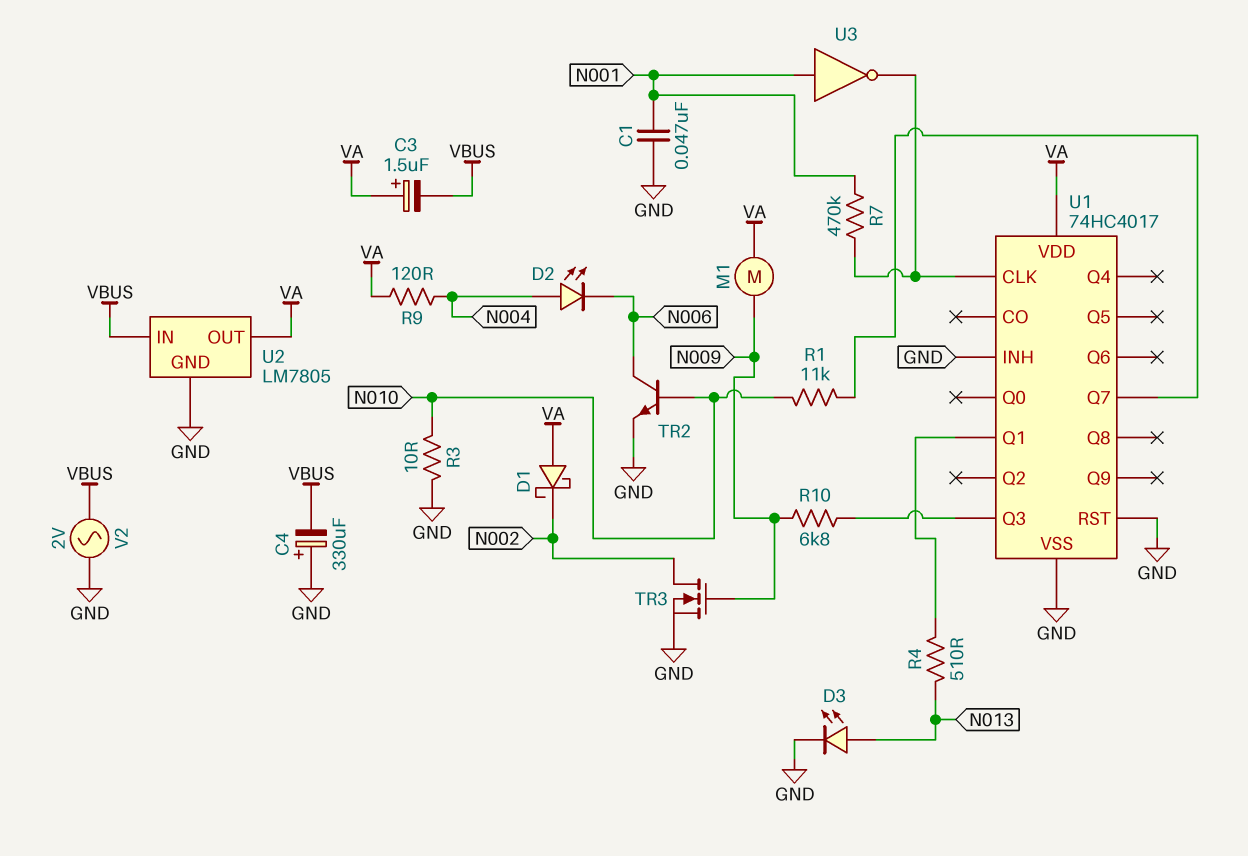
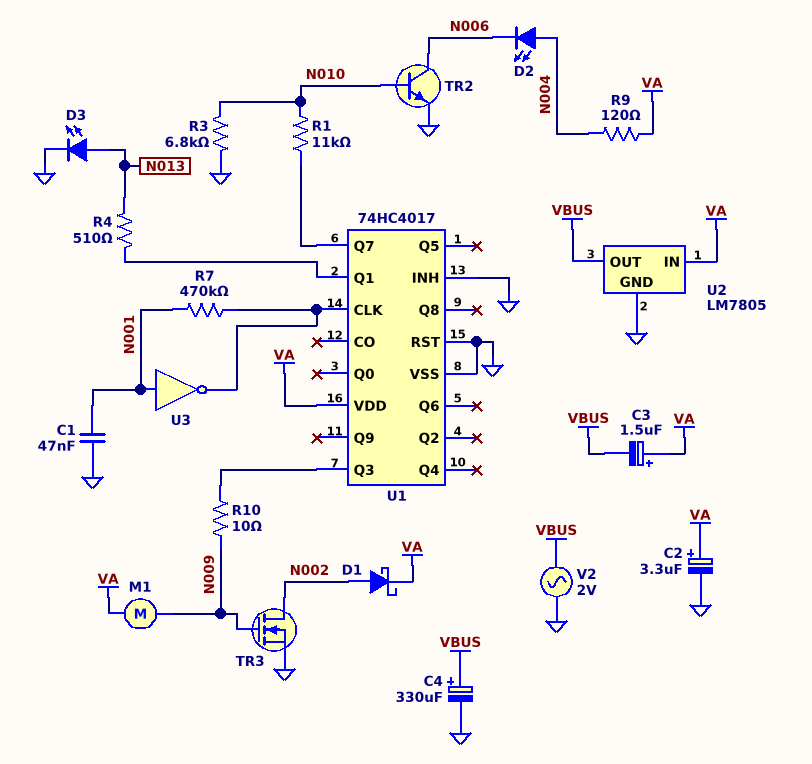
C2: none -> 3.3uF (plus VA, minus GND)
C4: 330uF (plus GND, minus VBUS) -> 330uF (plus VBUS, minus GND)
D1: schottky (A VA, K N002) -> schottky (A N002, K VA)
R3: 10 (GND, N010) -> 6.8k (GND, N010)
R10: 6.8k (N009, U1/Q3) -> 10 (N009, U1/Q3)
U2 pin IN: VBUS -> VA
U2 pin OUT: VA -> VBUS

